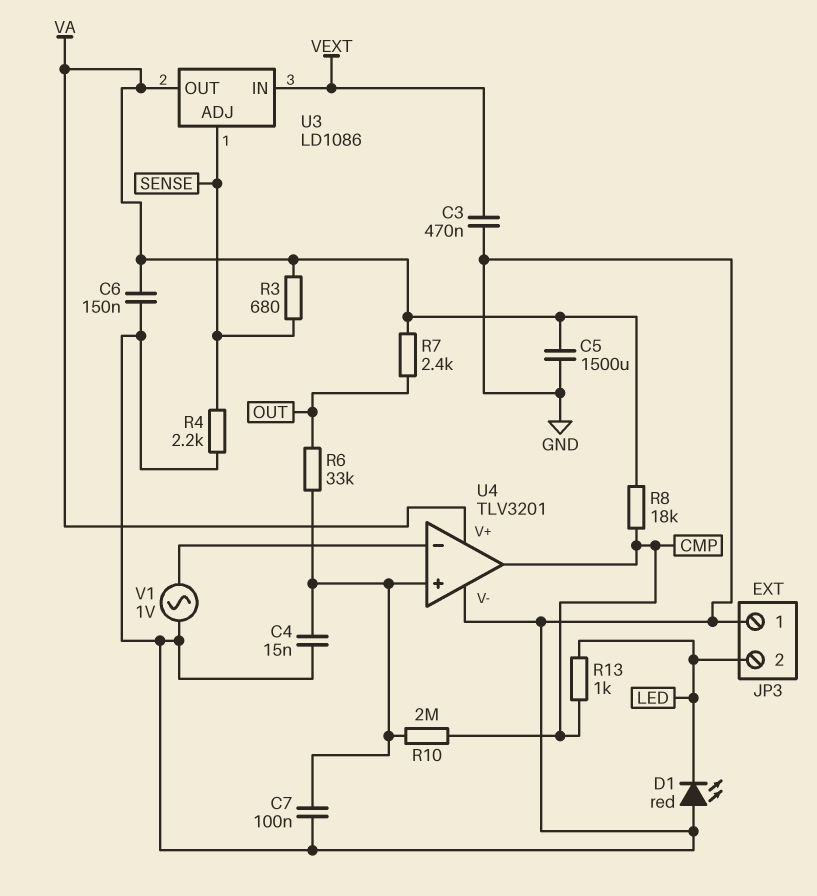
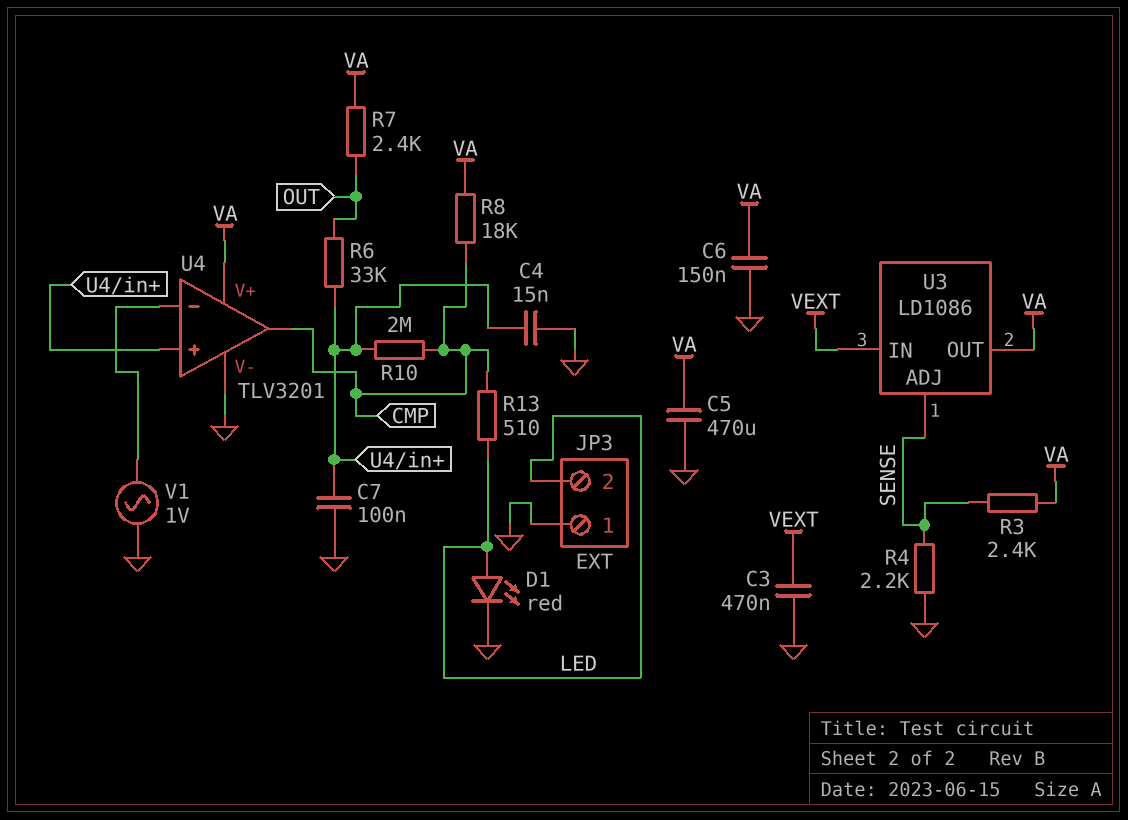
C5: 1500uF (GND, VA) -> 470uF (GND, VA)
D1: LED red (A GND, K LED) -> LED red (A LED, K GND)
R3: 680 (SENSE, VA) -> 2.4k (SENSE, VA)
R13: 1k (CMP, LED) -> 510 (CMP, LED)

